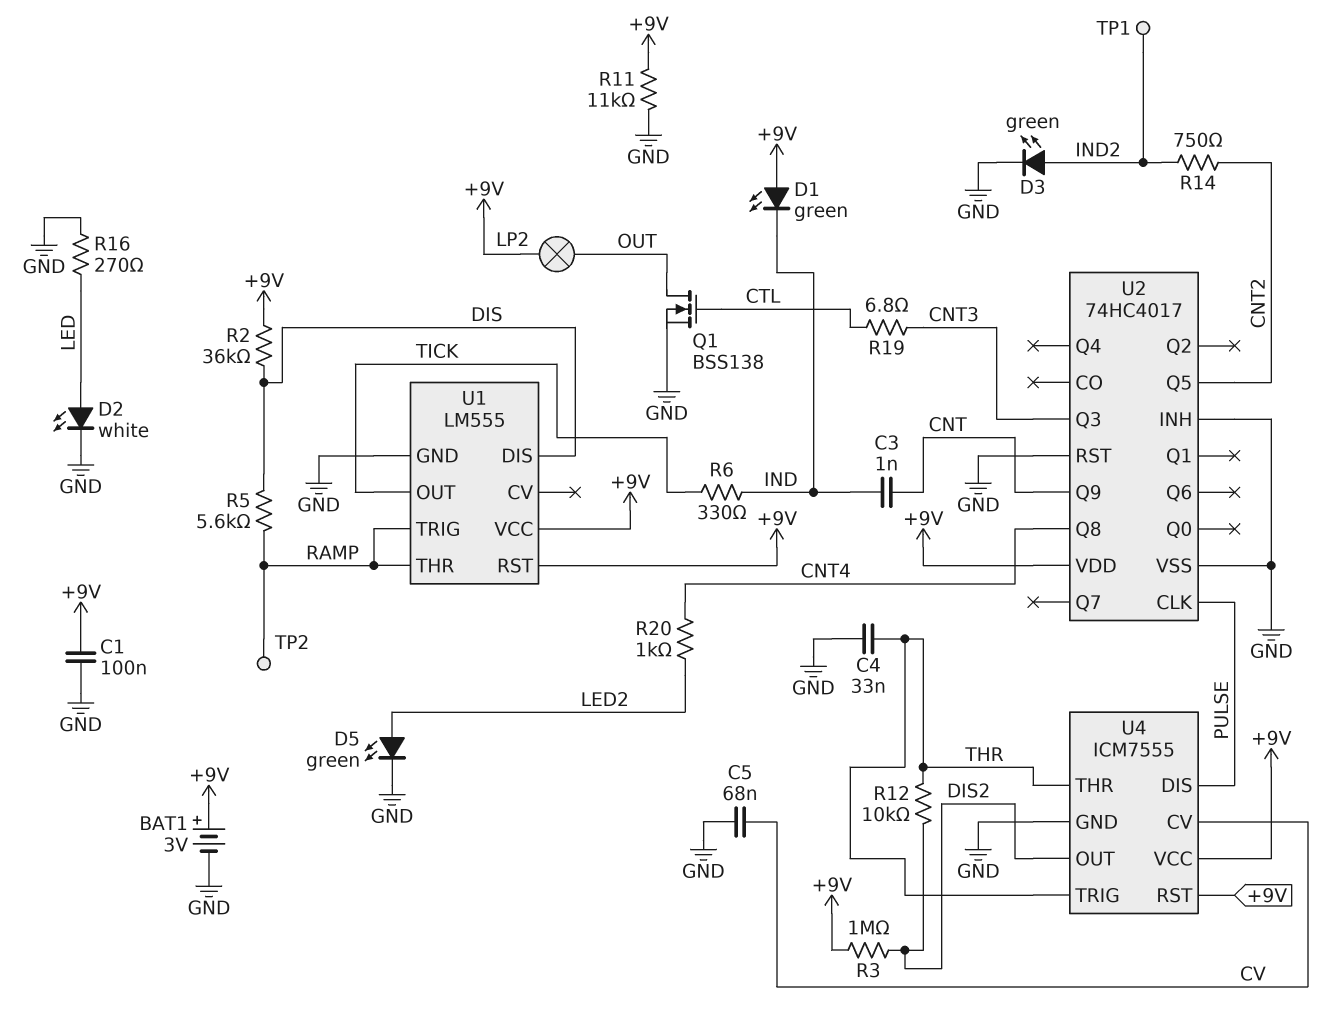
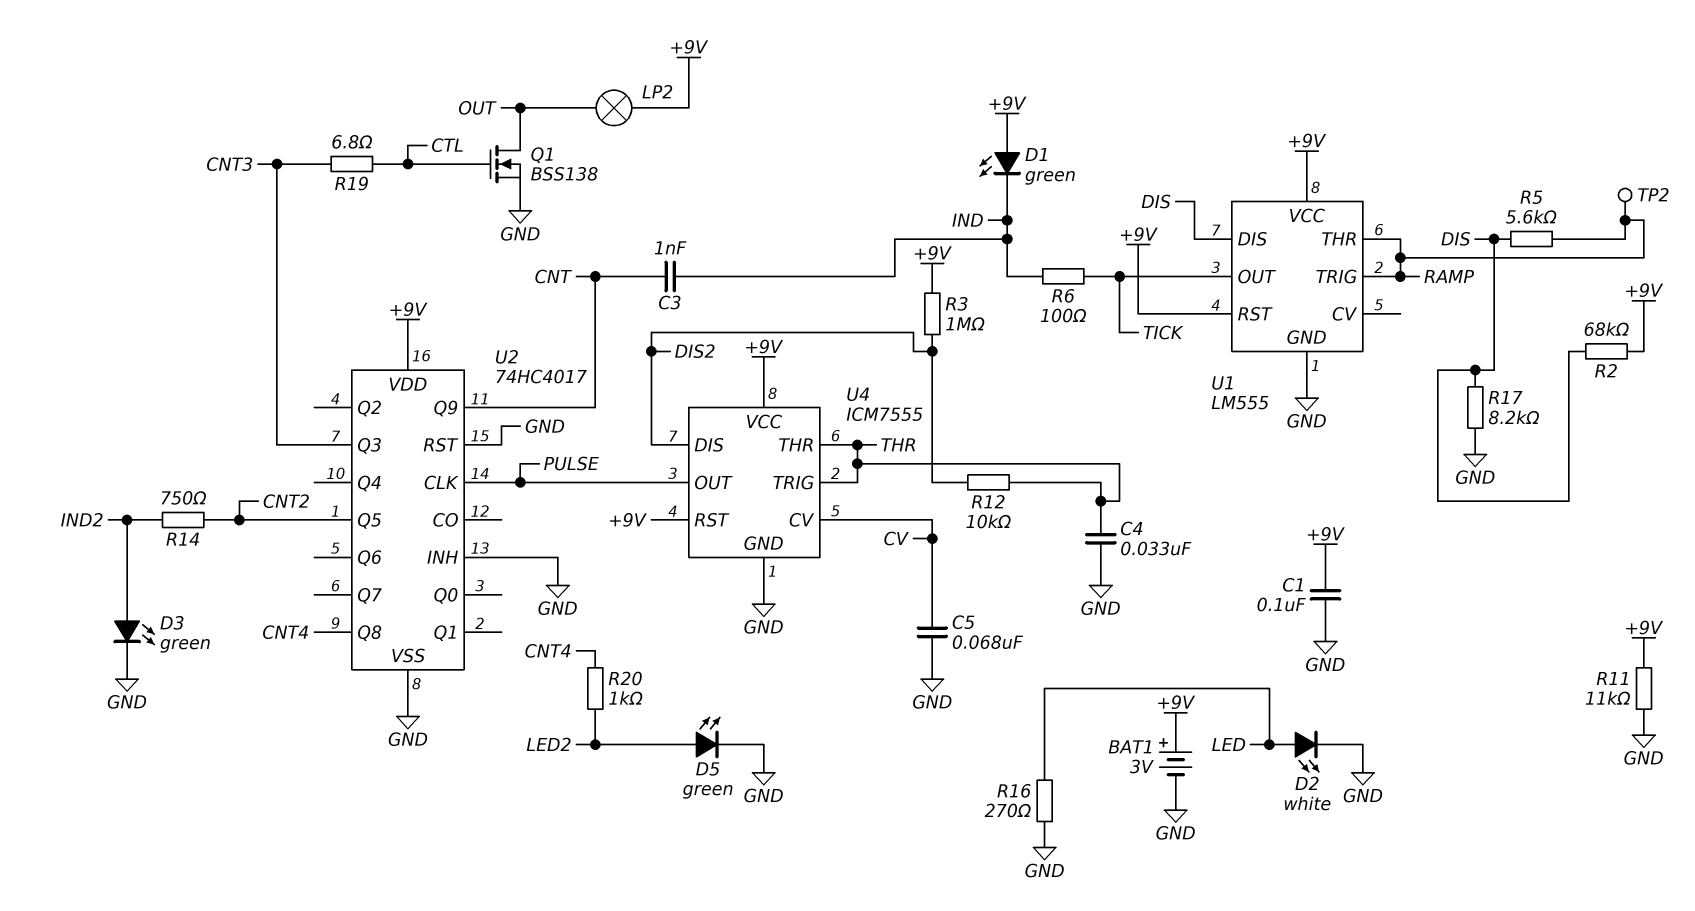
R2: 36k (+9V, DIS) -> 68k (+9V, DIS)
R6: 330 (IND, TICK) -> 100 (IND, TICK)
R17: none -> 8.2k (DIS, GND)
TP1: test point (IND2) -> none
U4 pin DIS: PULSE -> DIS2
U4 pin OUT: DIS2 -> PULSE

